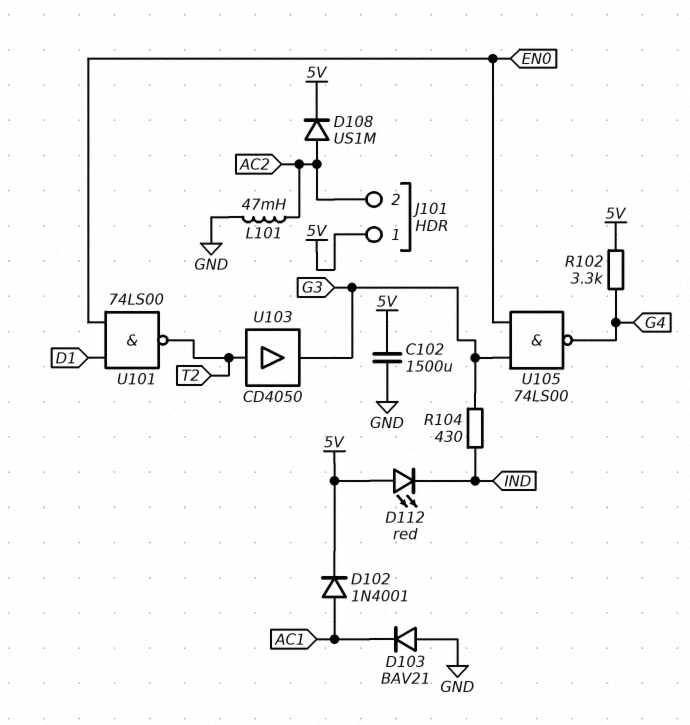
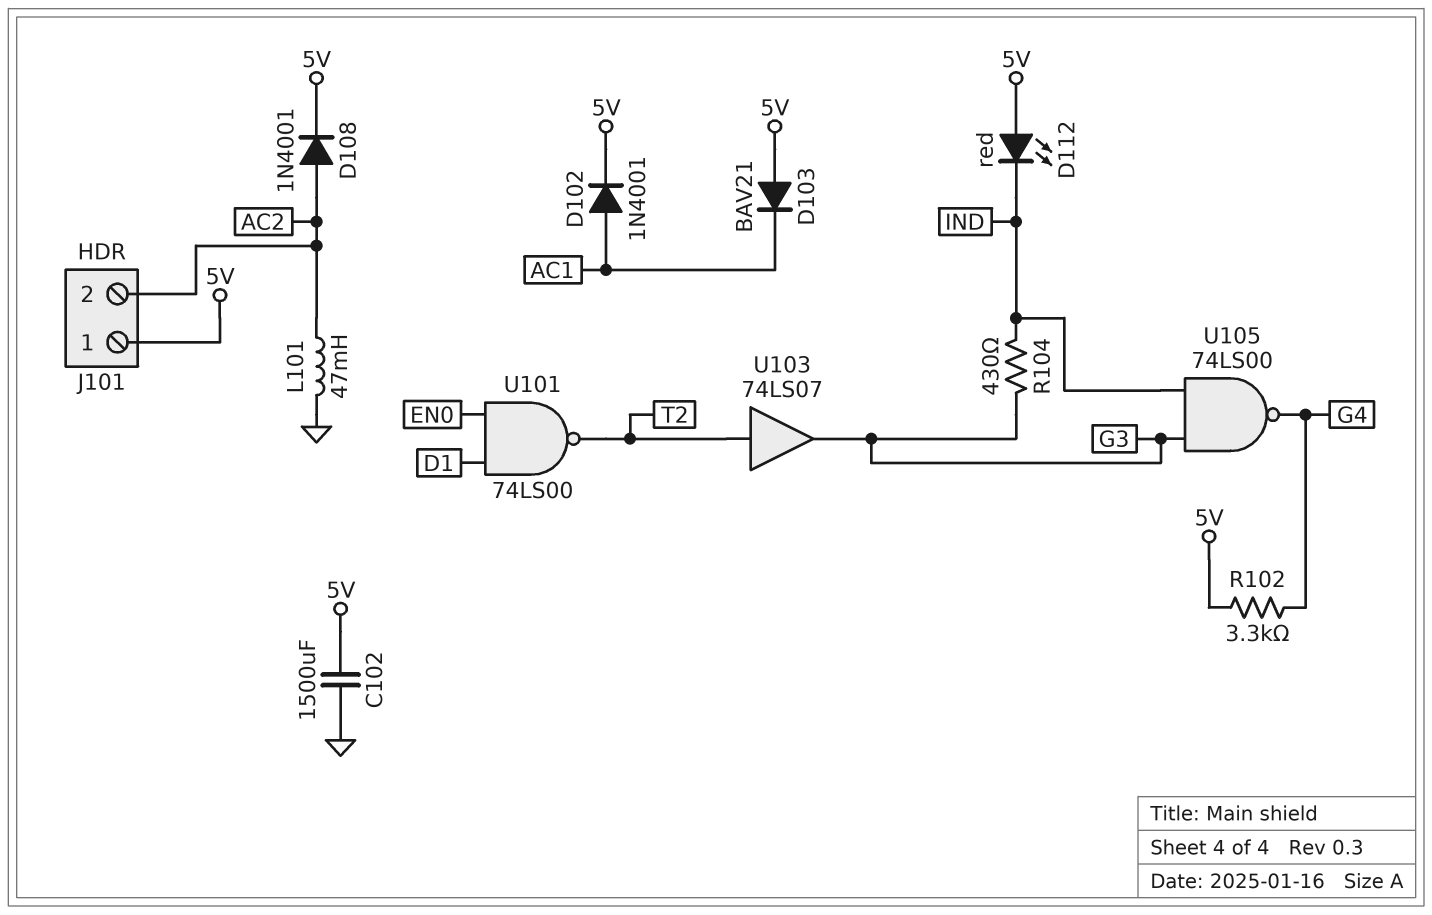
D103: diode BAV21 (A GND, K AC1) -> diode BAV21 (A 5V, K AC1)
D108: diode US1M (A AC2, K 5V) -> diode 1N4001 (A AC2, K 5V)
U103: buffer CD4050 (in T2, out G3) -> buffer 74LS07 (in T2, out G3)
U105: NAND 74LS00 (in EN0, in G3, out G4) -> NAND 74LS00 (in G3, in IND, out G4)

